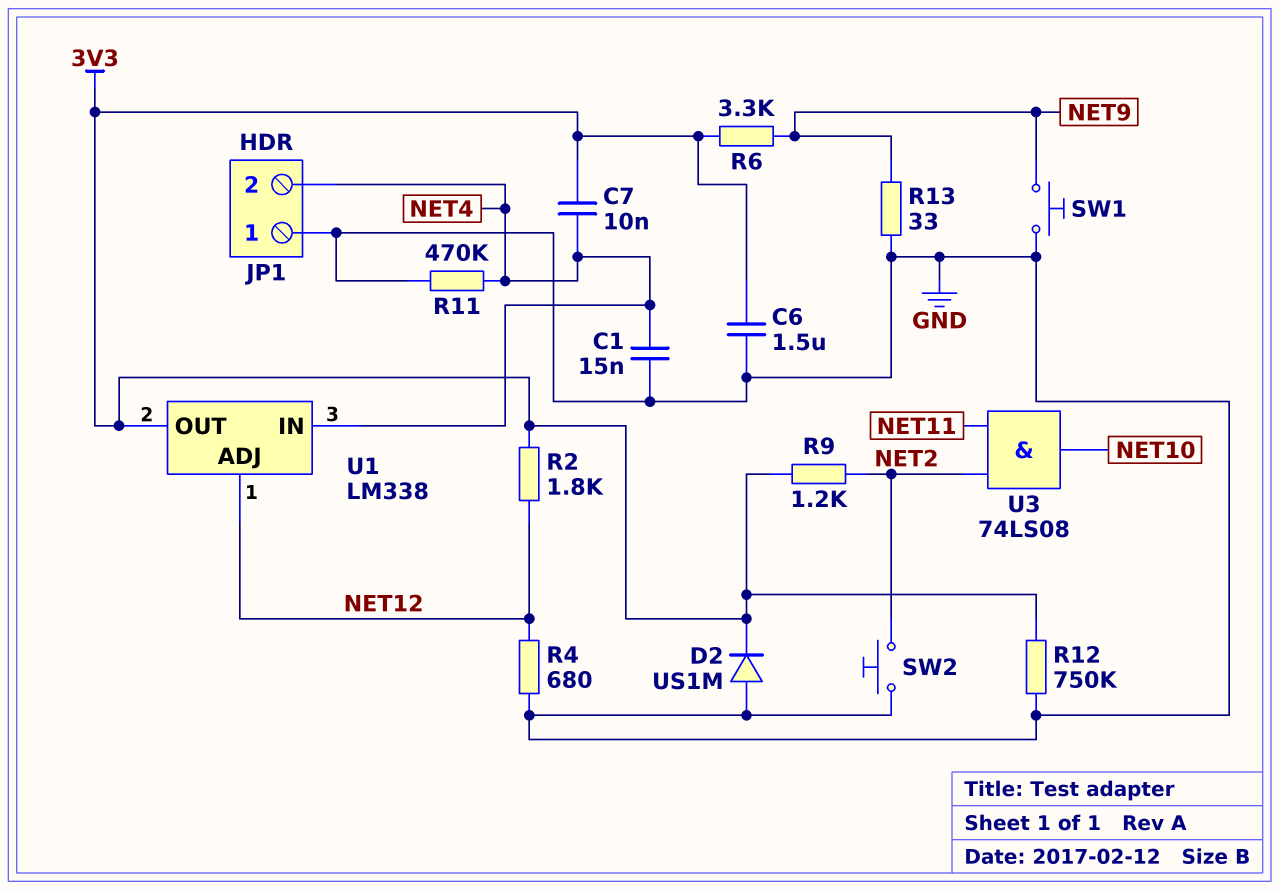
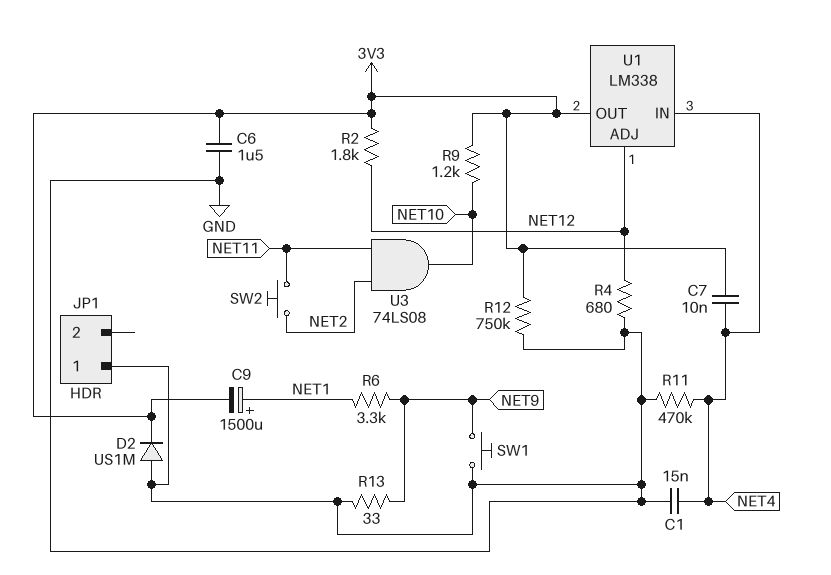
C9: none -> 1500uF (plus NET1, minus 3V3)
JP1 pin 2: NET4 -> none
R6: 3.3k (3V3, NET9) -> 3.3k (NET1, NET9)
R9: 1.2k (3V3, NET2) -> 1.2k (3V3, NET10)
SW2: button (GND, NET2) -> button (NET2, NET11)

